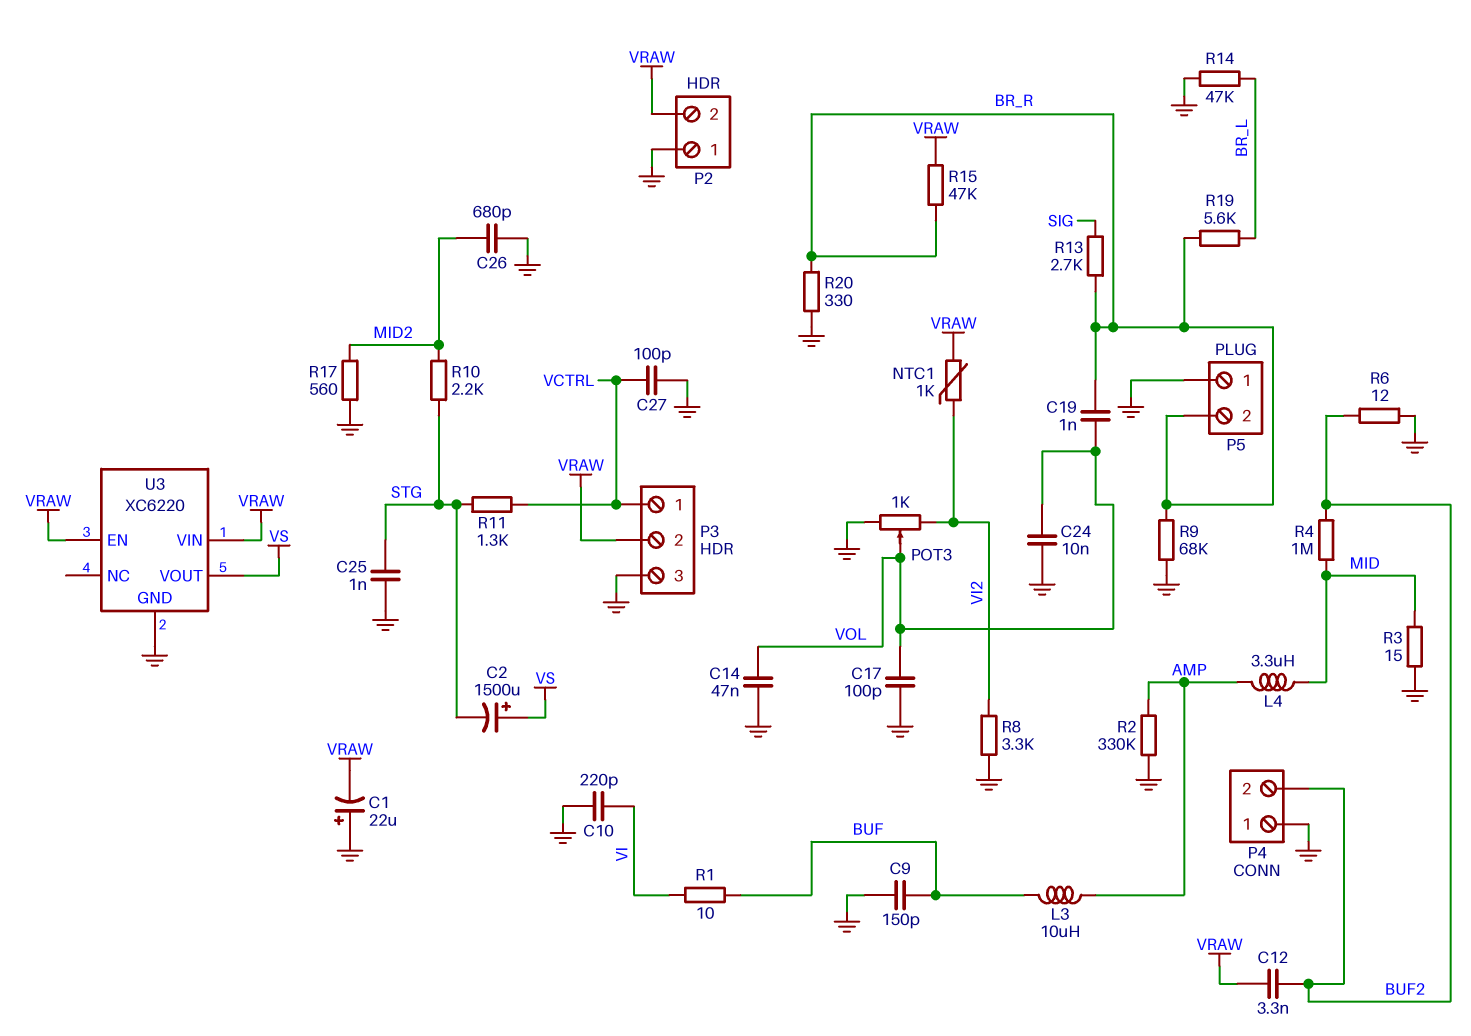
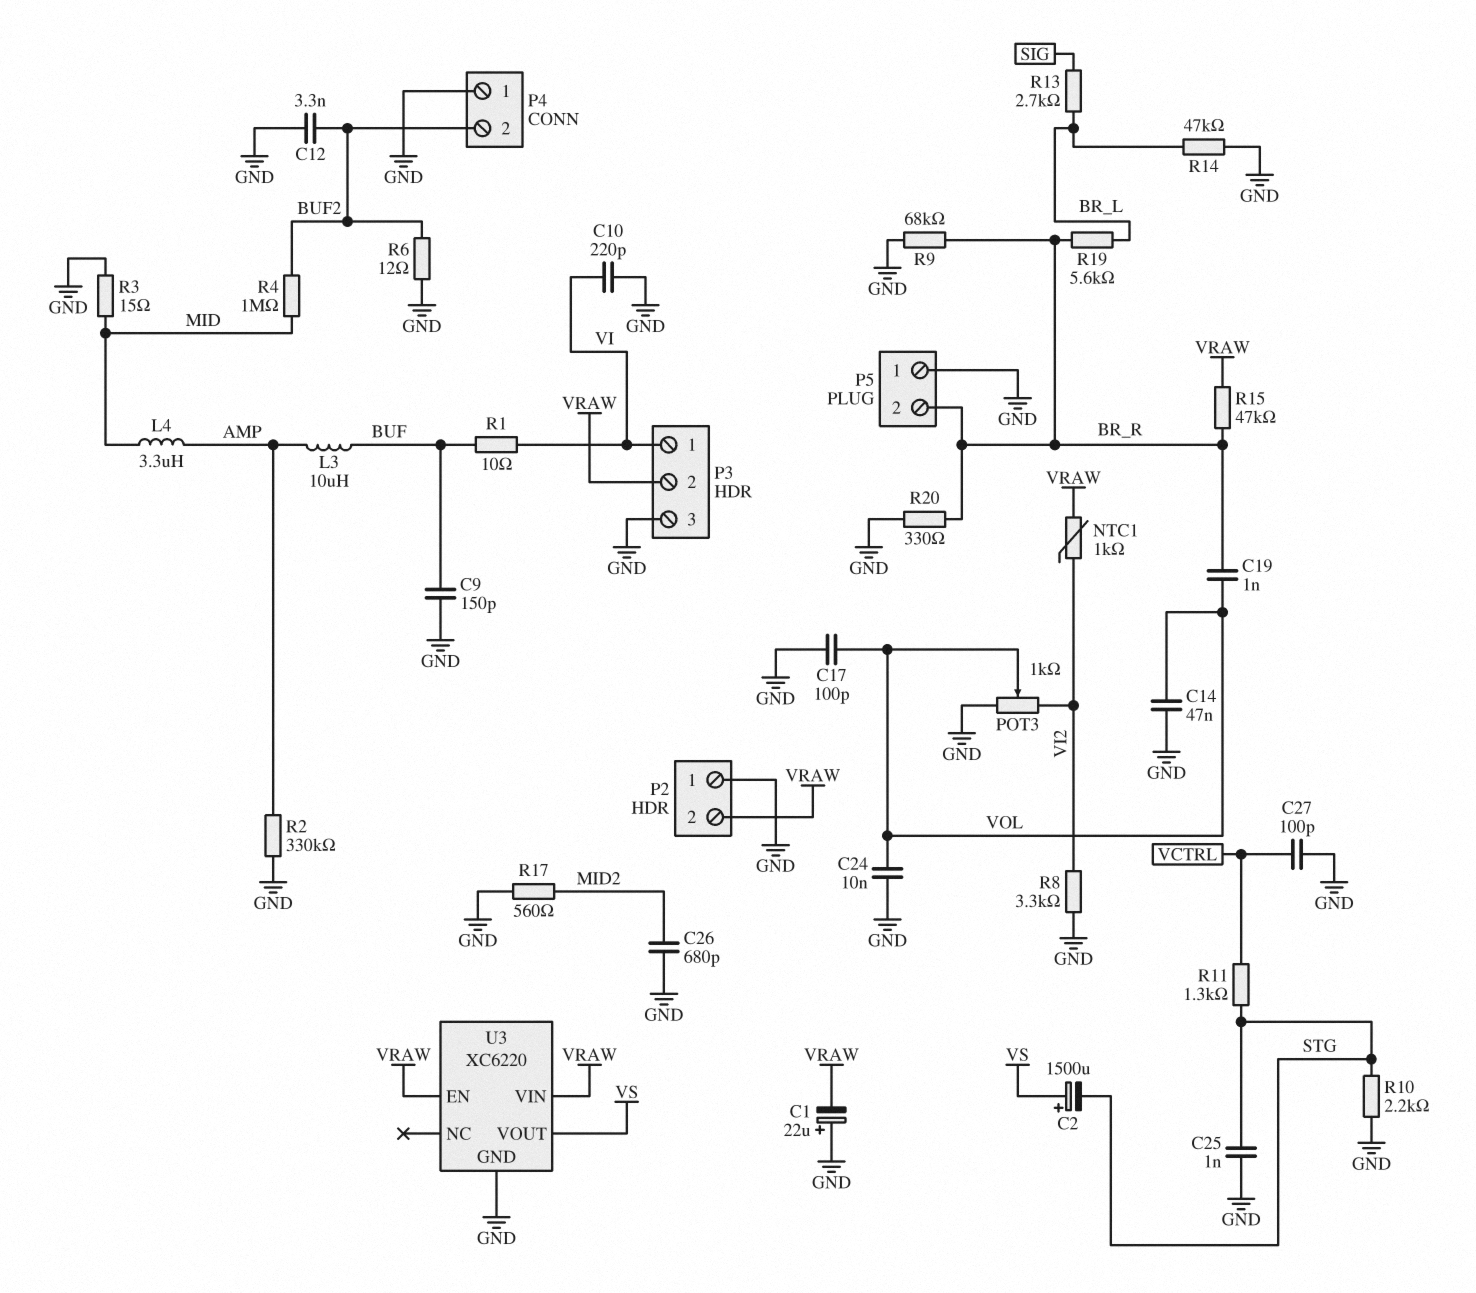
C12: 3.3nF (BUF2, VRAW) -> 3.3nF (BUF2, GND)
P3 pin 1: VCTRL -> VI
R10: 2.2k (MID2, STG) -> 2.2k (GND, STG)
R13: 2.7k (BR_R, SIG) -> 2.7k (BR_L, SIG)

